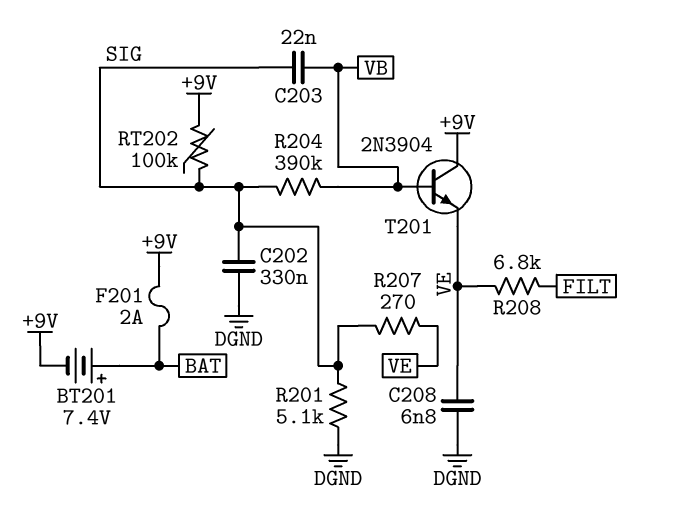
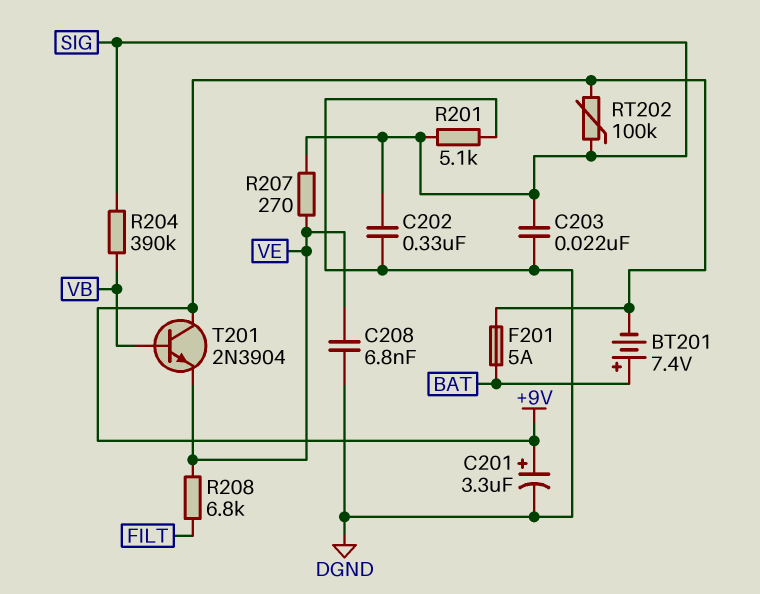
C201: none -> 3.3uF (plus +9V, minus DGND)
C203: 22nF (SIG, VB) -> 22nF (DGND, SIG)
F201: 2A (+9V, BAT) -> 5A (+9V, BAT)

